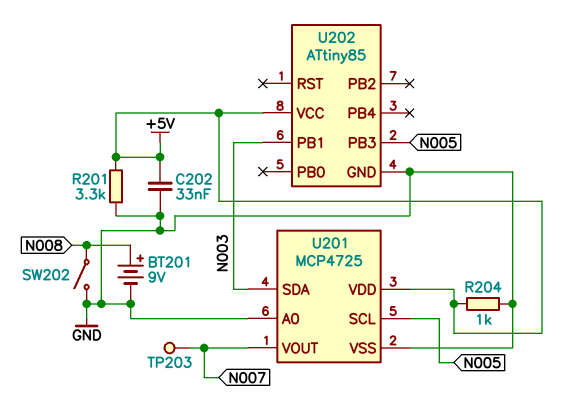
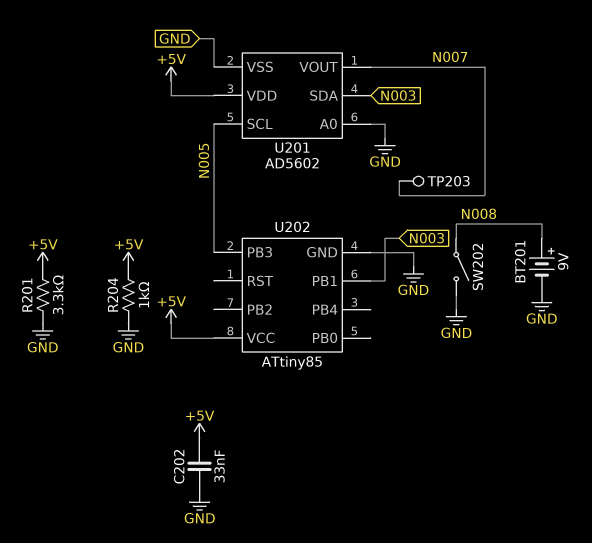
U201: MCP4725 -> AD5602

